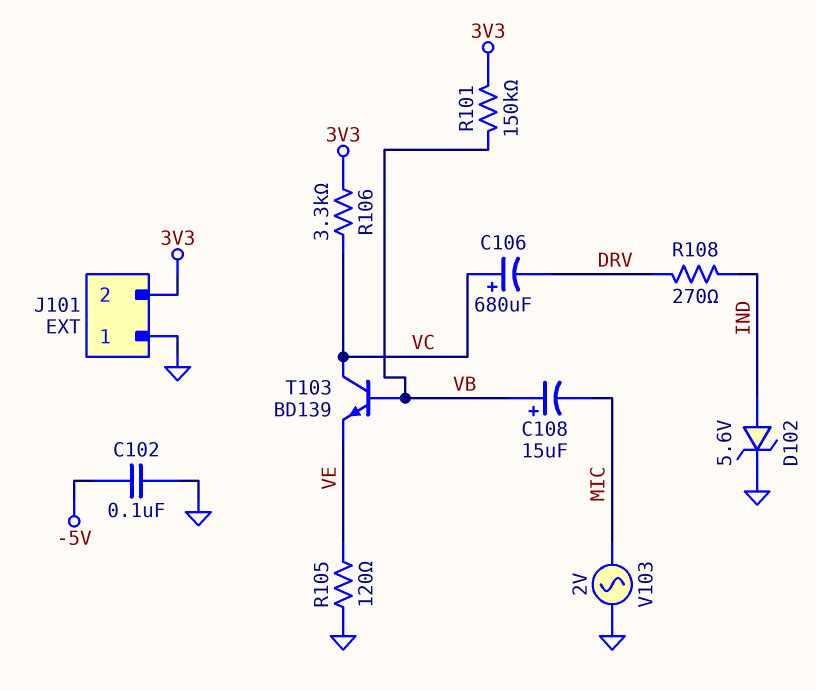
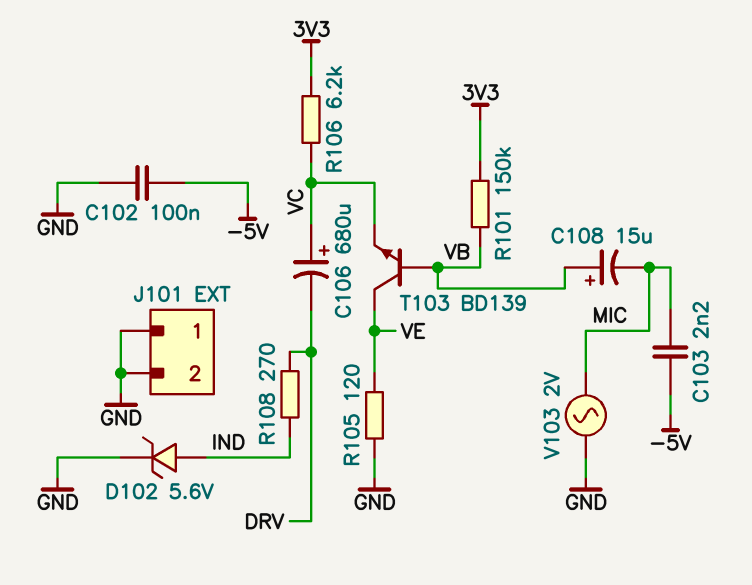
C103: none -> 2.2nF (-5V, MIC)
J101 pin 2: 3V3 -> GND
R106: 3.3k (3V3, VC) -> 6.2k (3V3, VC)
T103: NPN BD139 (B VB, C VC, E VE) -> NPN BD139 (B VB, C VE, E VC)

